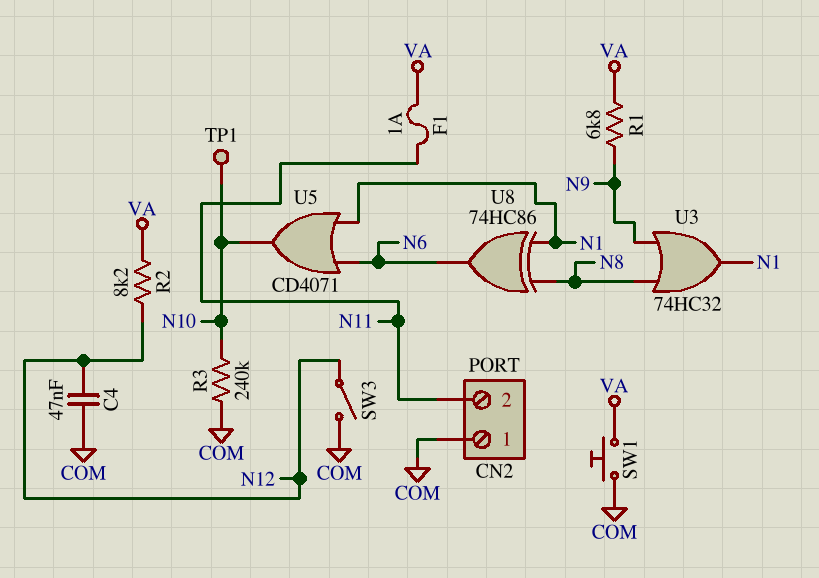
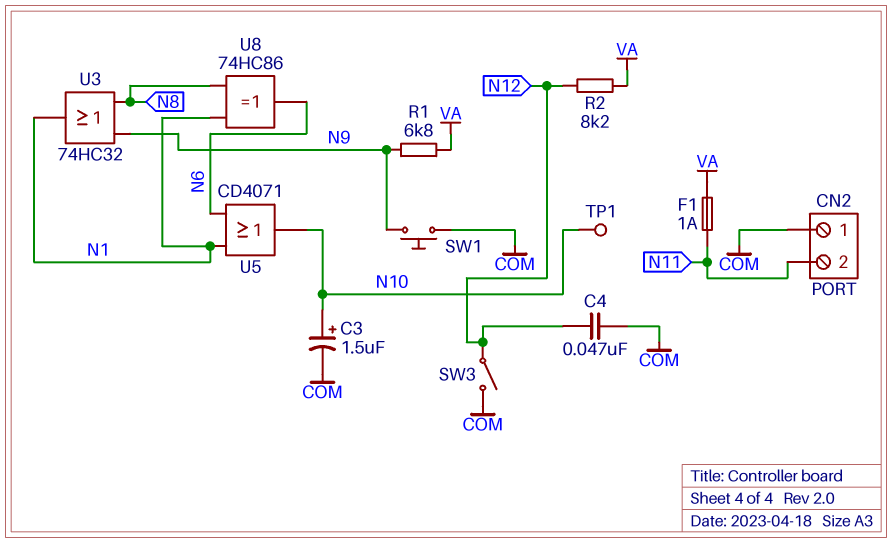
C3: none -> 1.5uF (plus N10, minus COM)
R3: 240k (COM, N10) -> none
SW1: button (COM, VA) -> button (COM, N9)

